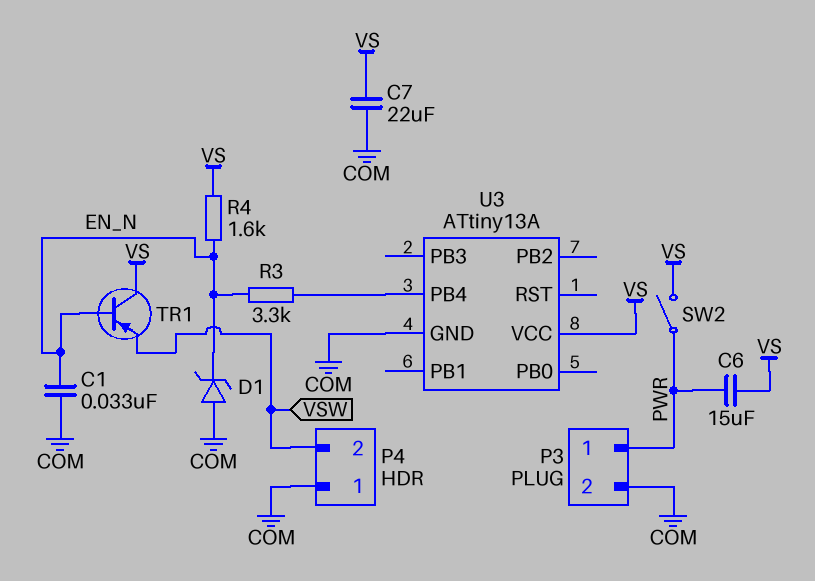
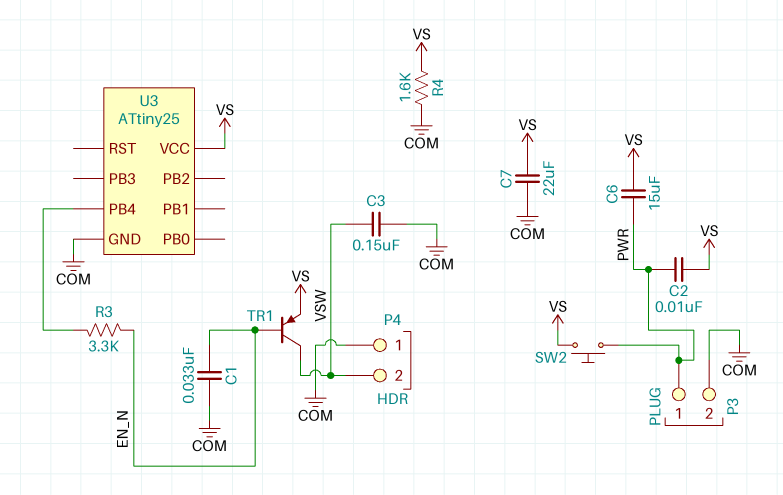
C2: none -> 10nF (PWR, VS)
C3: none -> 150nF (COM, VSW)
D1: zener (A COM, K EN_N) -> none
R4: 1.6k (EN_N, VS) -> 1.6k (COM, VS)
SW2: switch (PWR, VS) -> button (PWR, VS)
TR1: PNP (B EN_N, C VS, E VSW) -> PNP (B EN_N, C VSW, E VS)
U3: ATtiny13A -> ATtiny25

